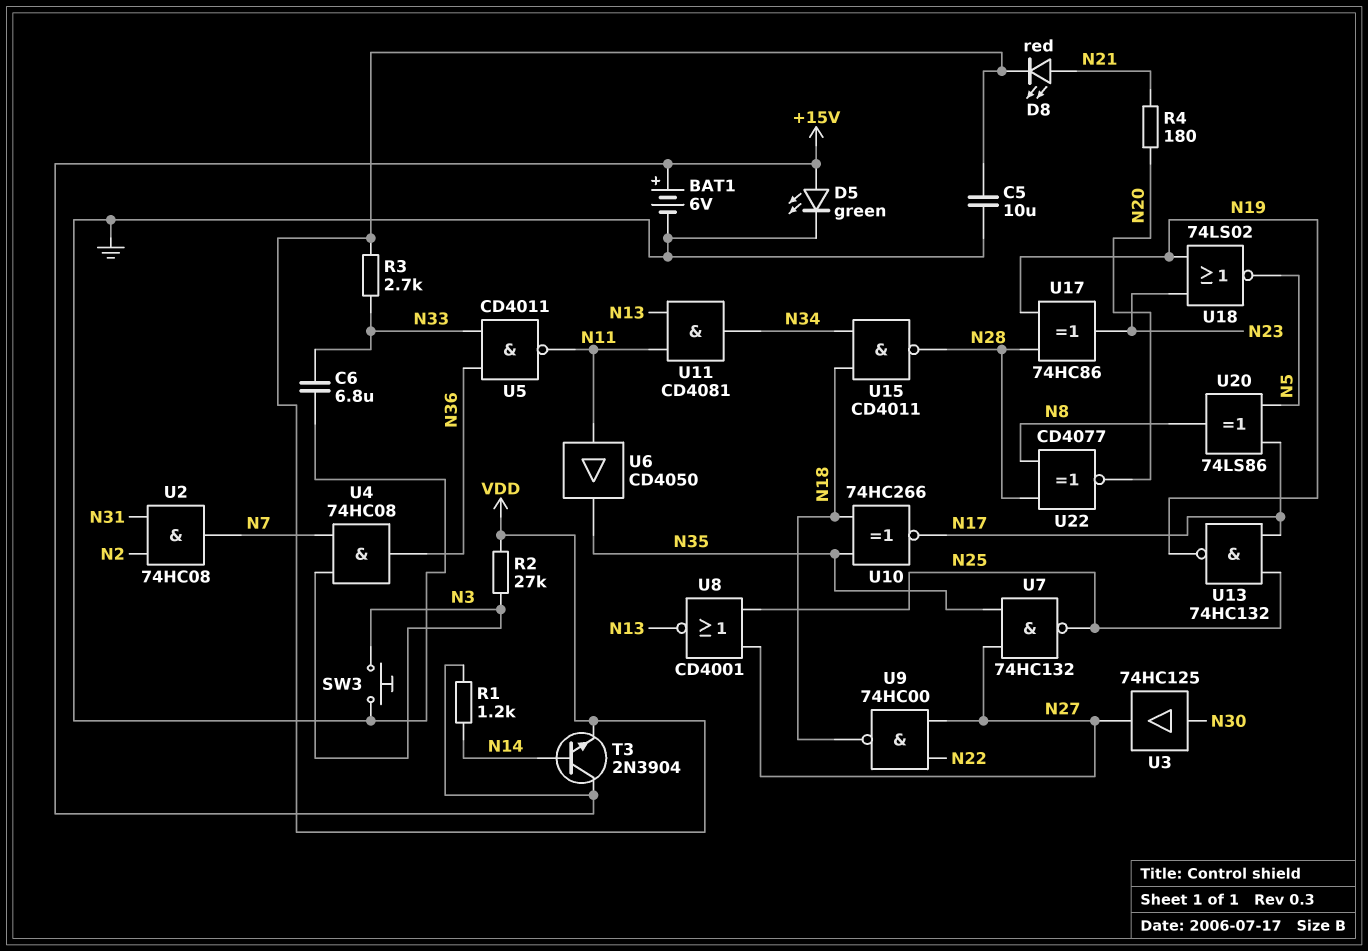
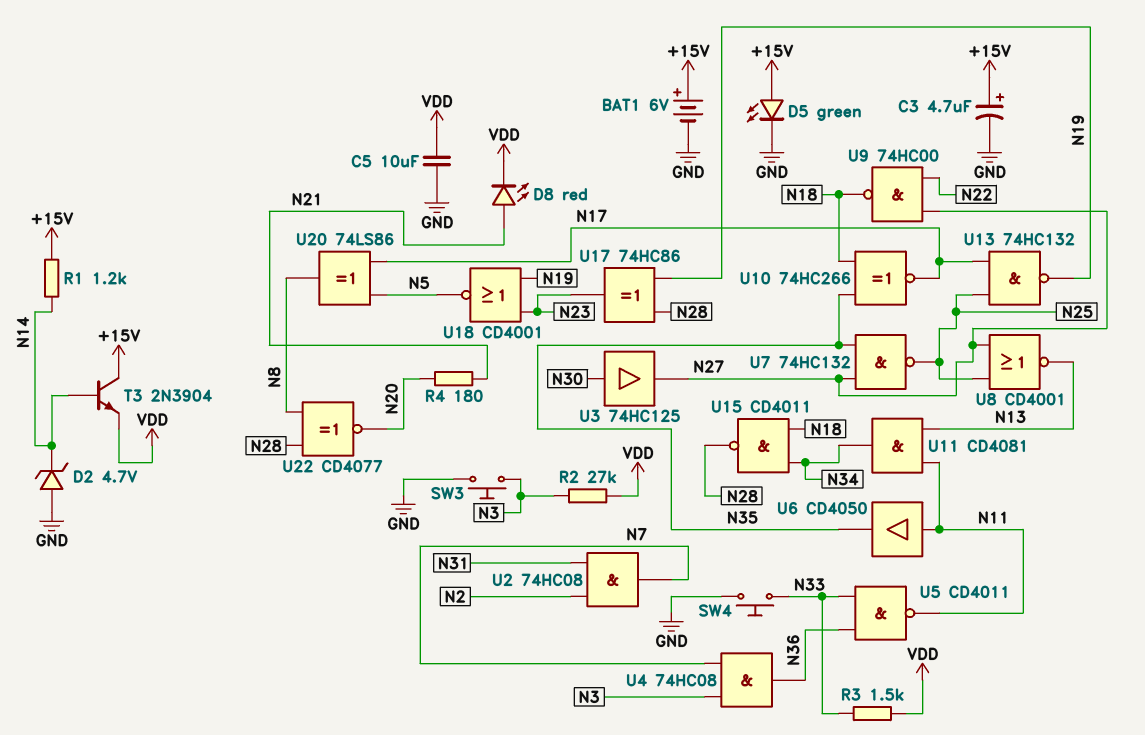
C3: none -> 4.7uF (plus +15V, minus GND)
C6: 6.8uF (GND, N33) -> none
D2: none -> zener 4.7V (A GND, K N14)
R3: 2.7k (N33, VDD) -> 1.5k (N33, VDD)
SW4: none -> button (GND, N33)
U18: NOR 74LS02 (in N19, in N23, out N5) -> NOR CD4001 (in N19, in N23, out N5)

